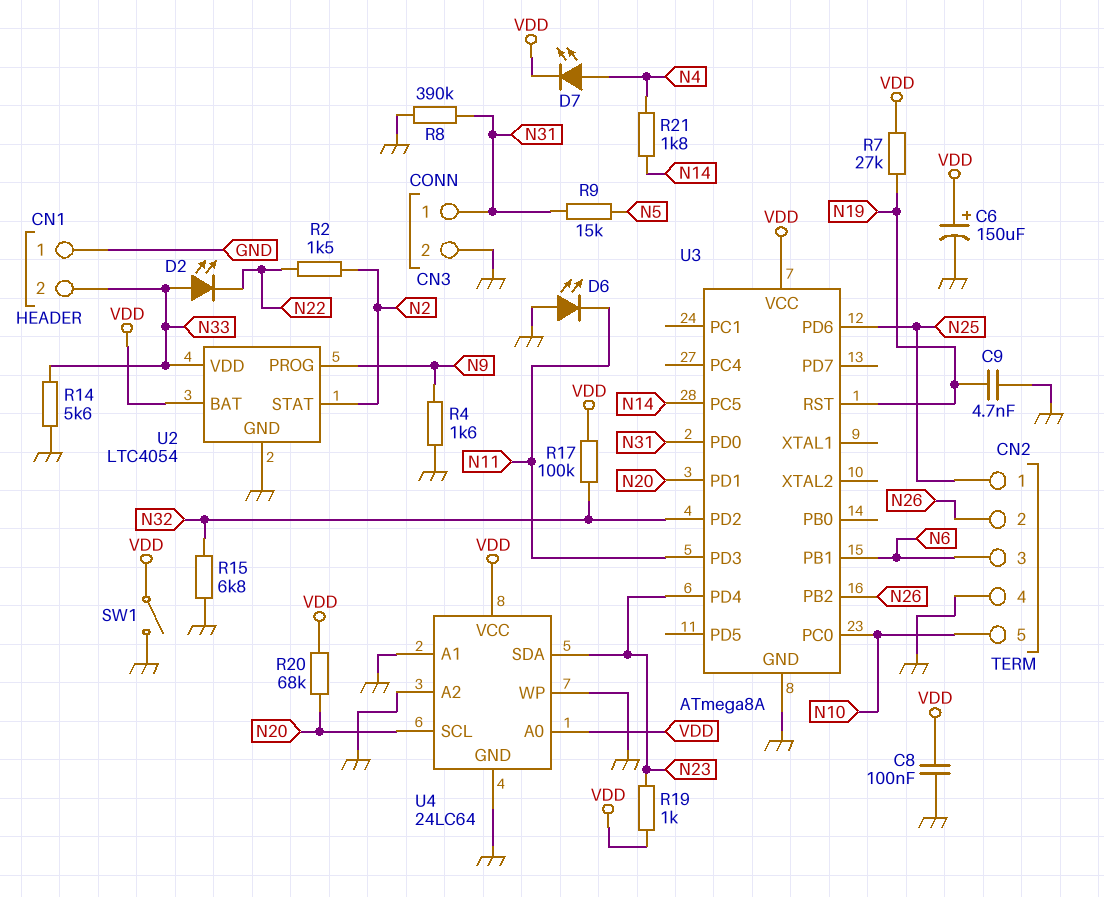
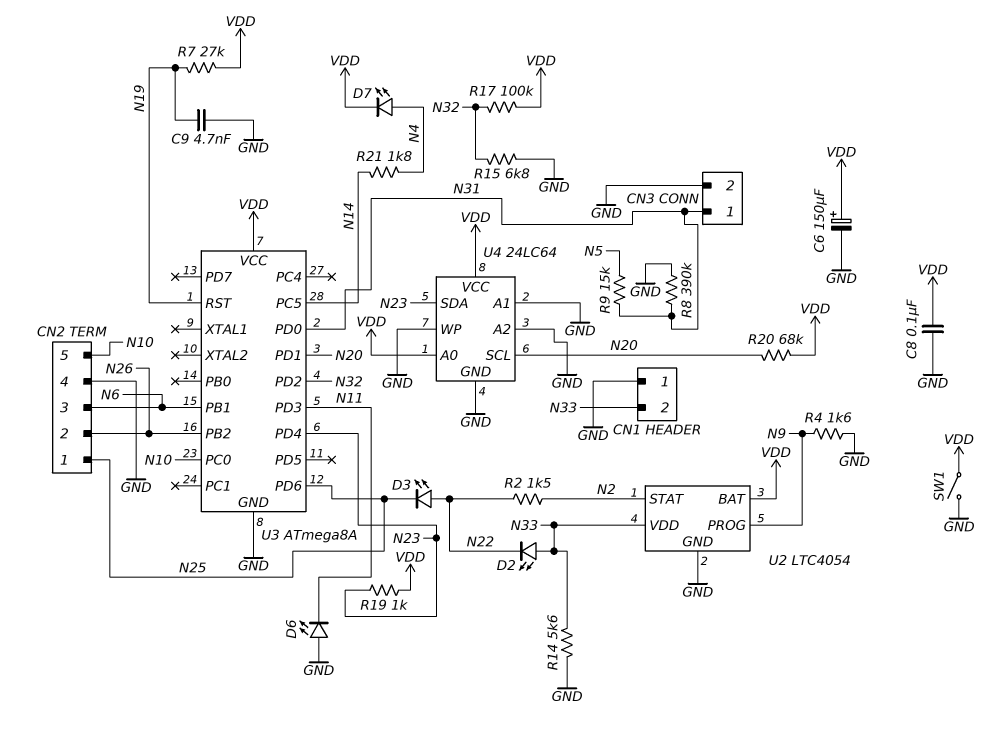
D3: none -> LED (A N22, K N25)

